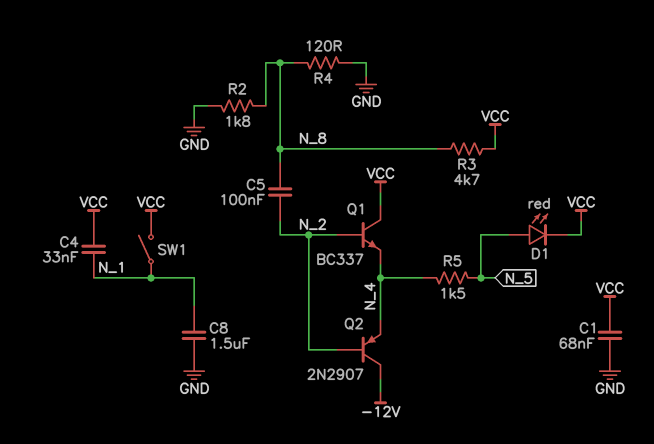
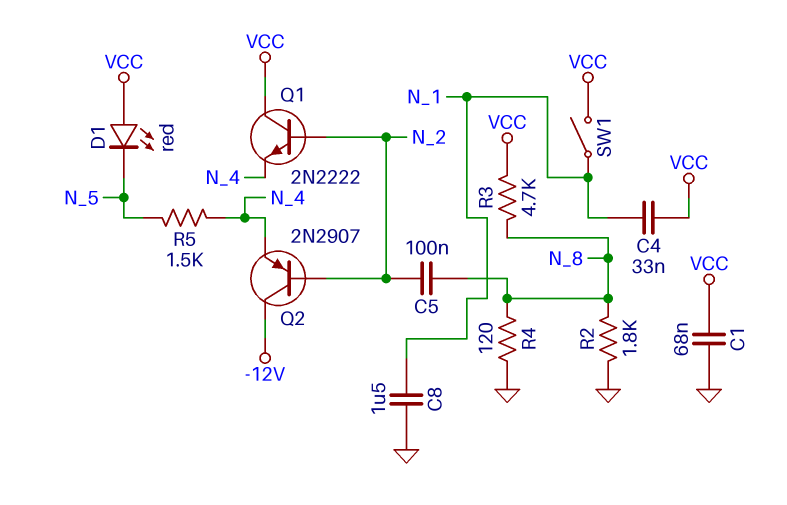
D1: LED red (A N_5, K VCC) -> LED red (A VCC, K N_5)
Q1: NPN BC337 (B N_2, C VCC, E N_4) -> NPN 2N2222 (B N_2, C VCC, E N_4)

